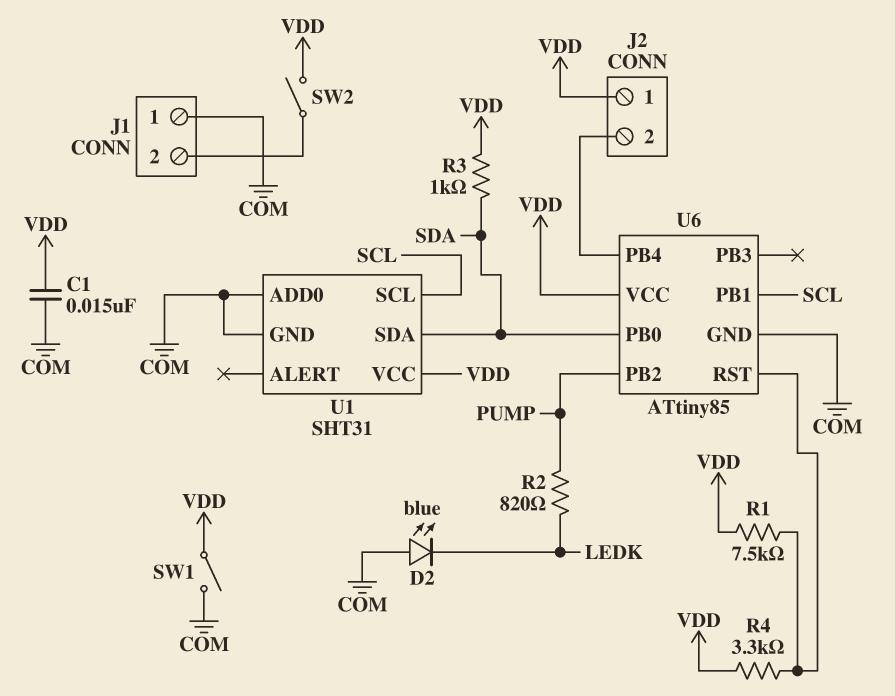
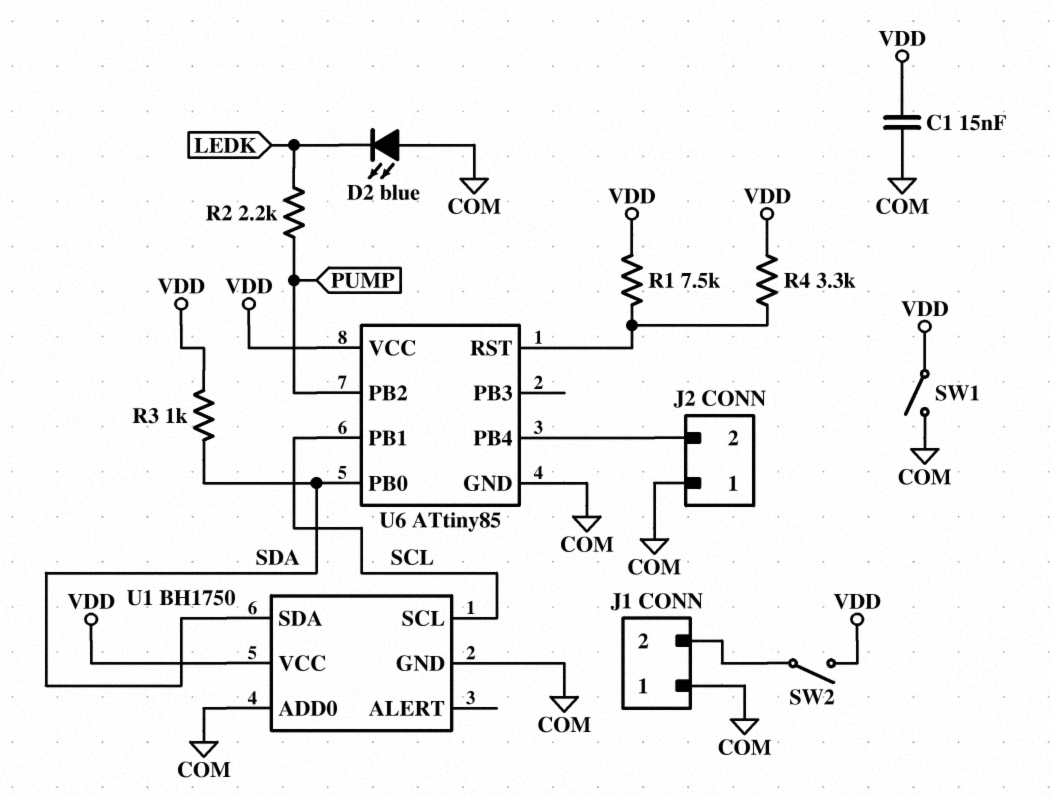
J2 pin 1: VDD -> COM
R2: 820 (LEDK, PUMP) -> 2.2k (LEDK, PUMP)
U1: SHT31 -> BH1750

